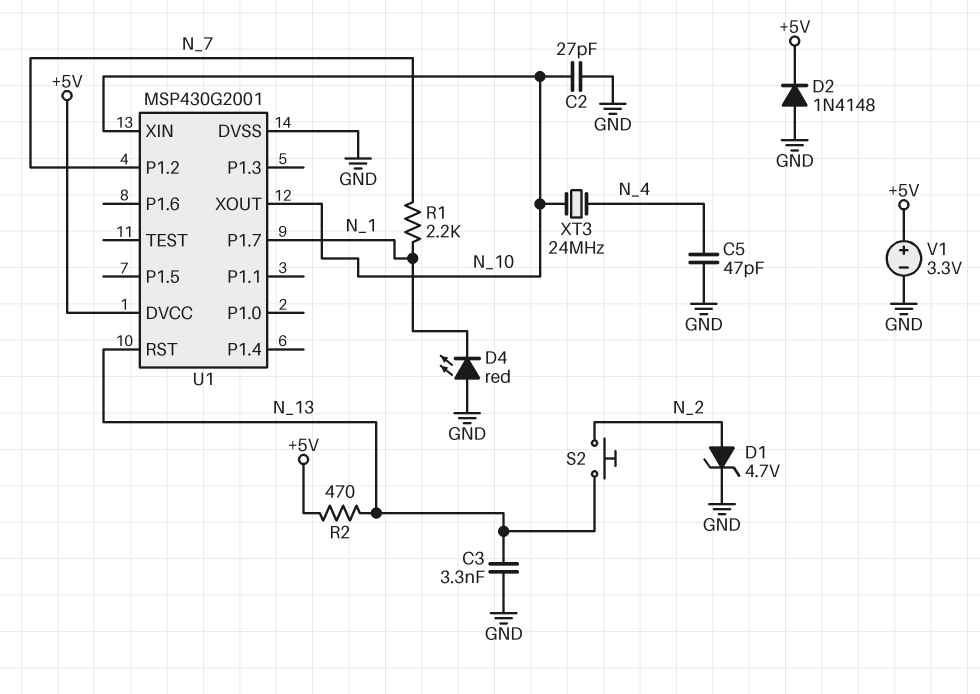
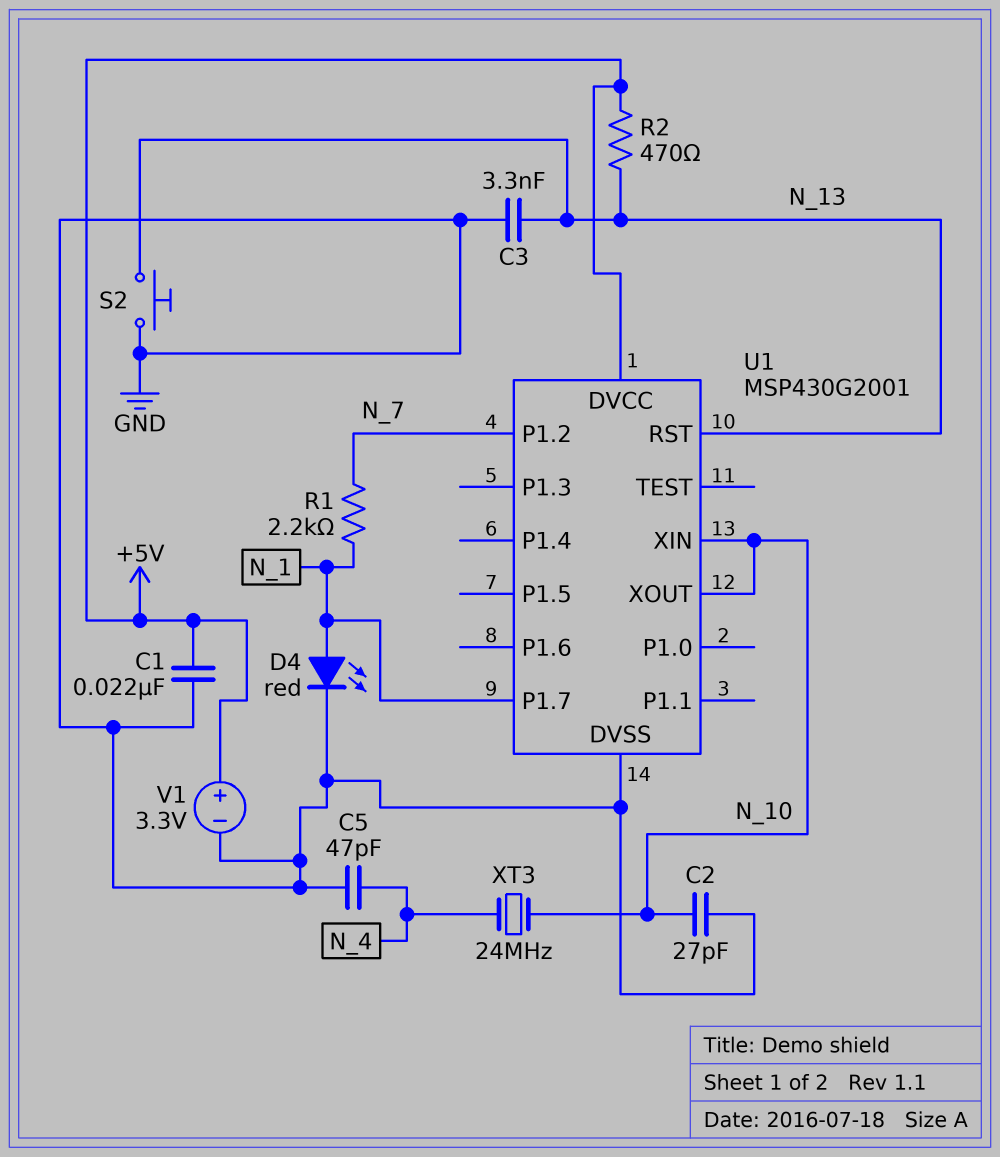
C1: none -> 22nF (+5V, GND)
D1: zener 4.7V (A N_2, K GND) -> none
D2: diode 1N4148 (A GND, K +5V) -> none
D4: LED red (A GND, K N_1) -> LED red (A N_1, K GND)
S2: button (N_2, N_13) -> button (GND, N_13)

